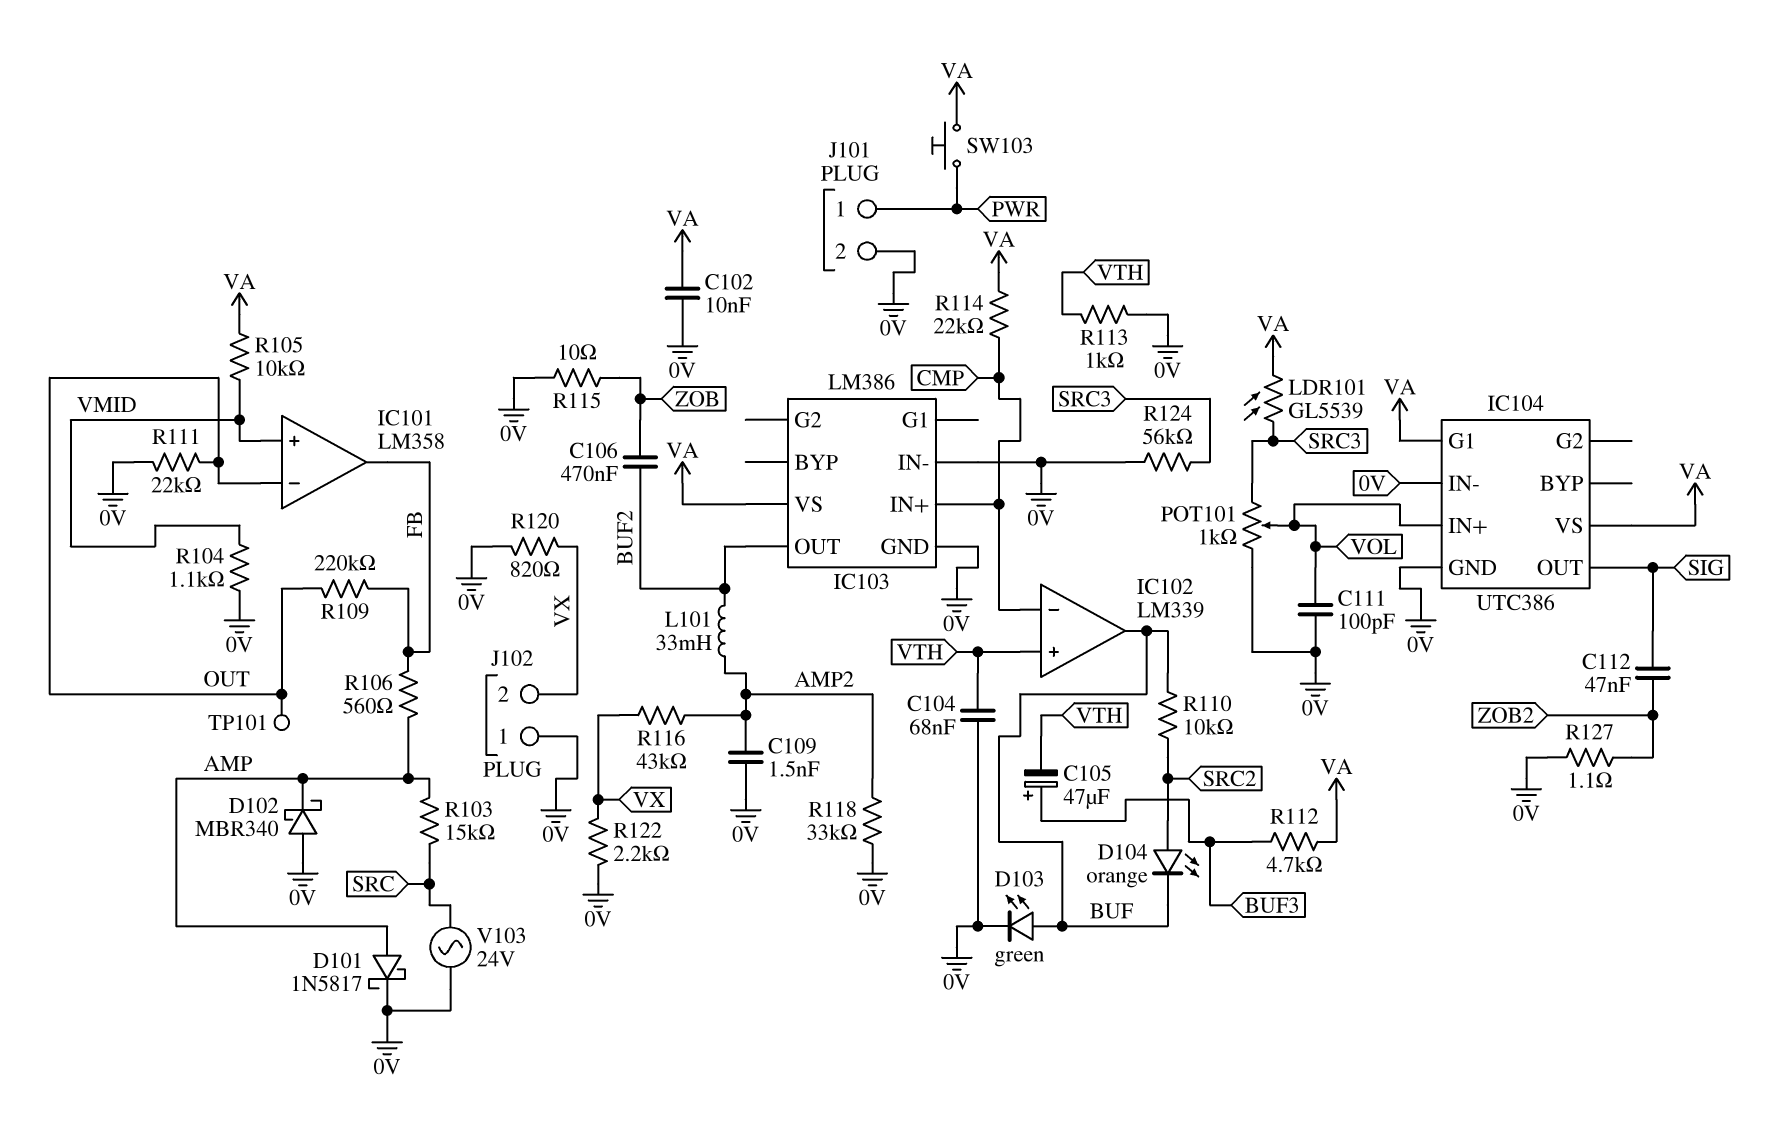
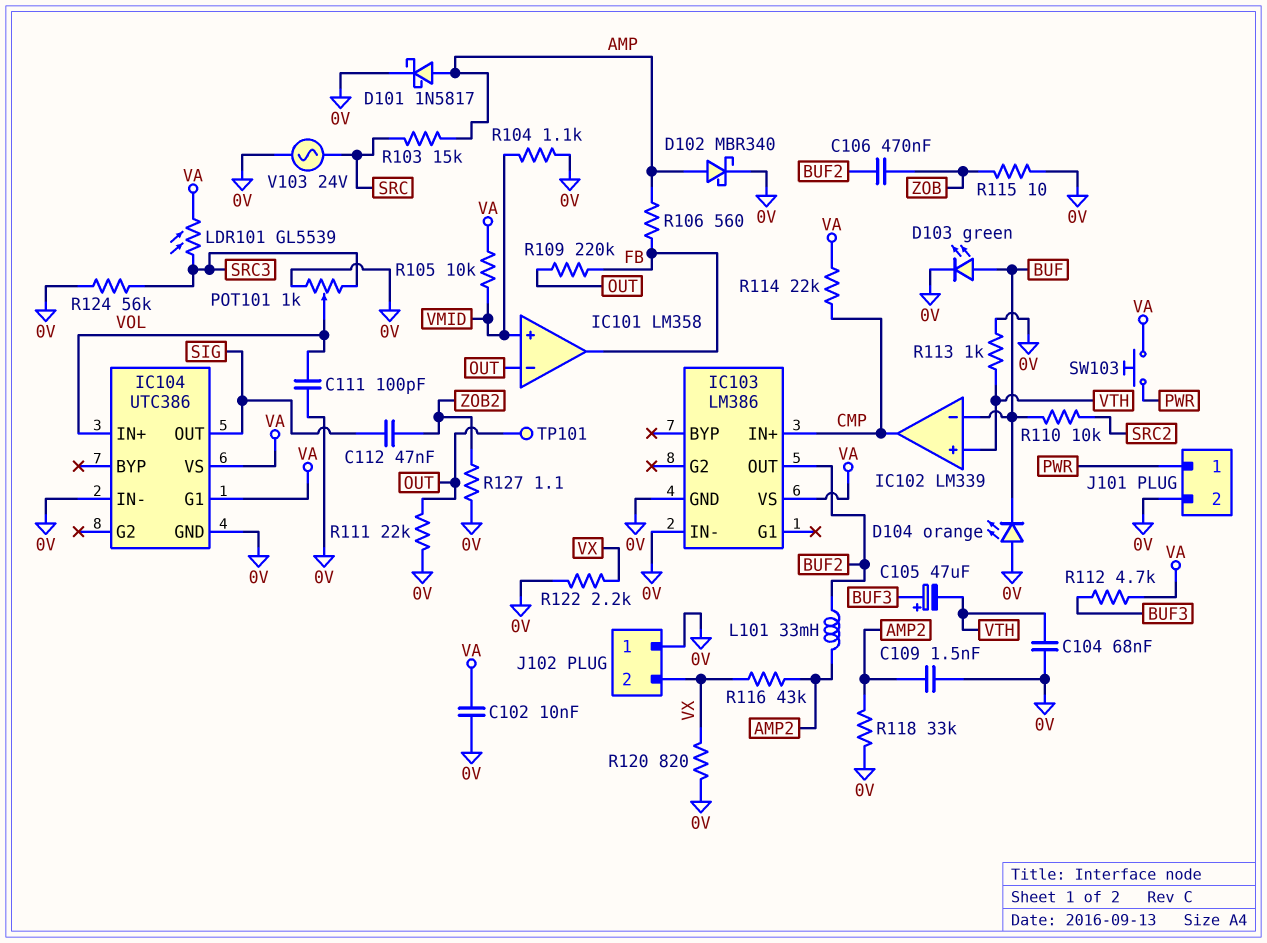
D102: schottky MBR340 (A 0V, K AMP) -> schottky MBR340 (A AMP, K 0V)
D104: LED orange (A SRC2, K BUF) -> LED orange (A 0V, K BUF)
IC102 pin in-: CMP -> BUF
IC102 pin out: BUF -> CMP

